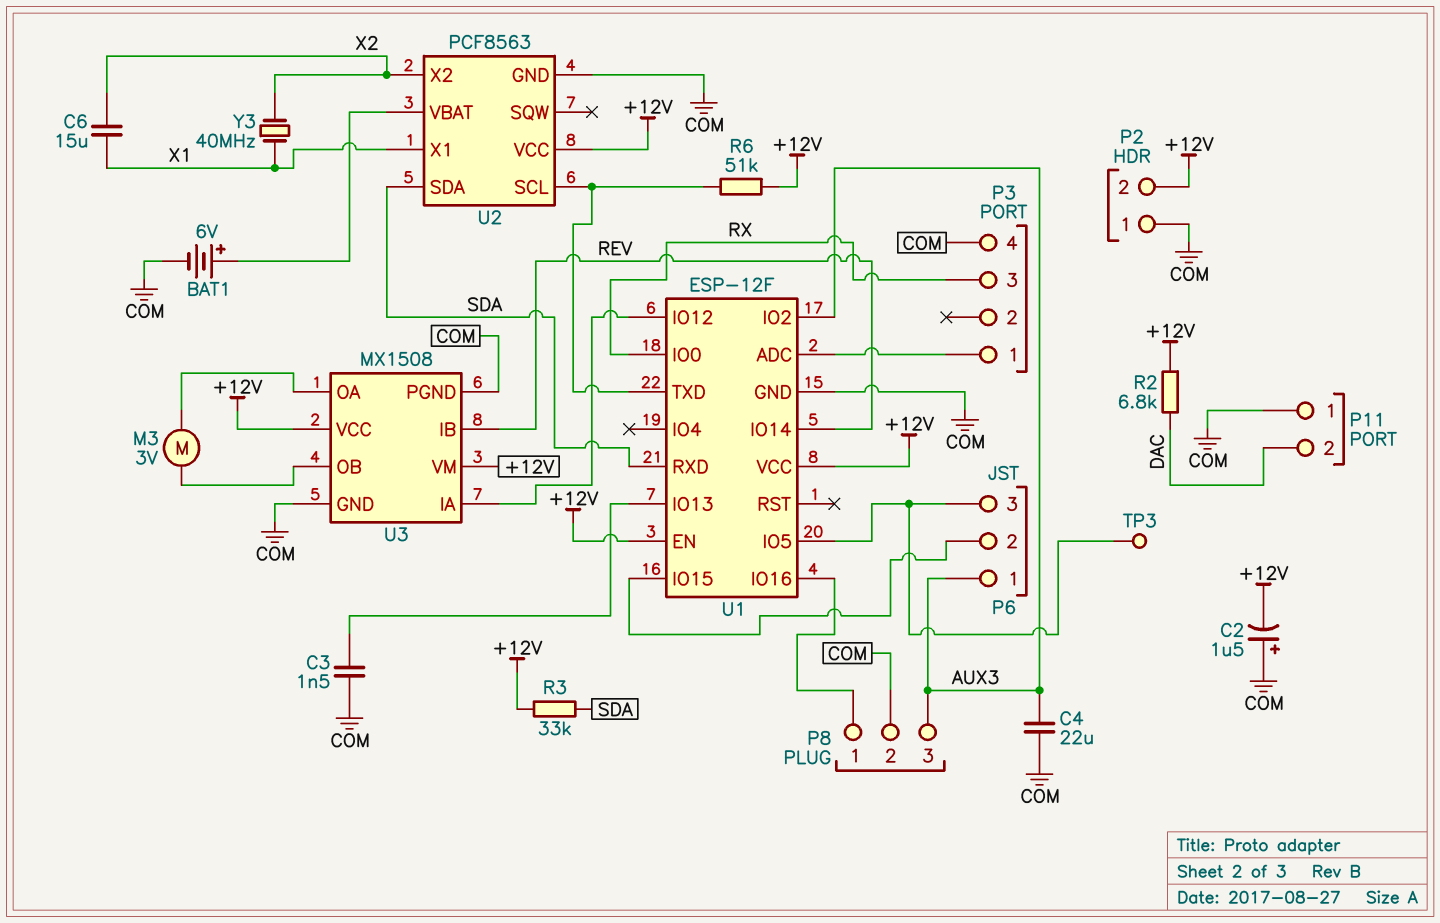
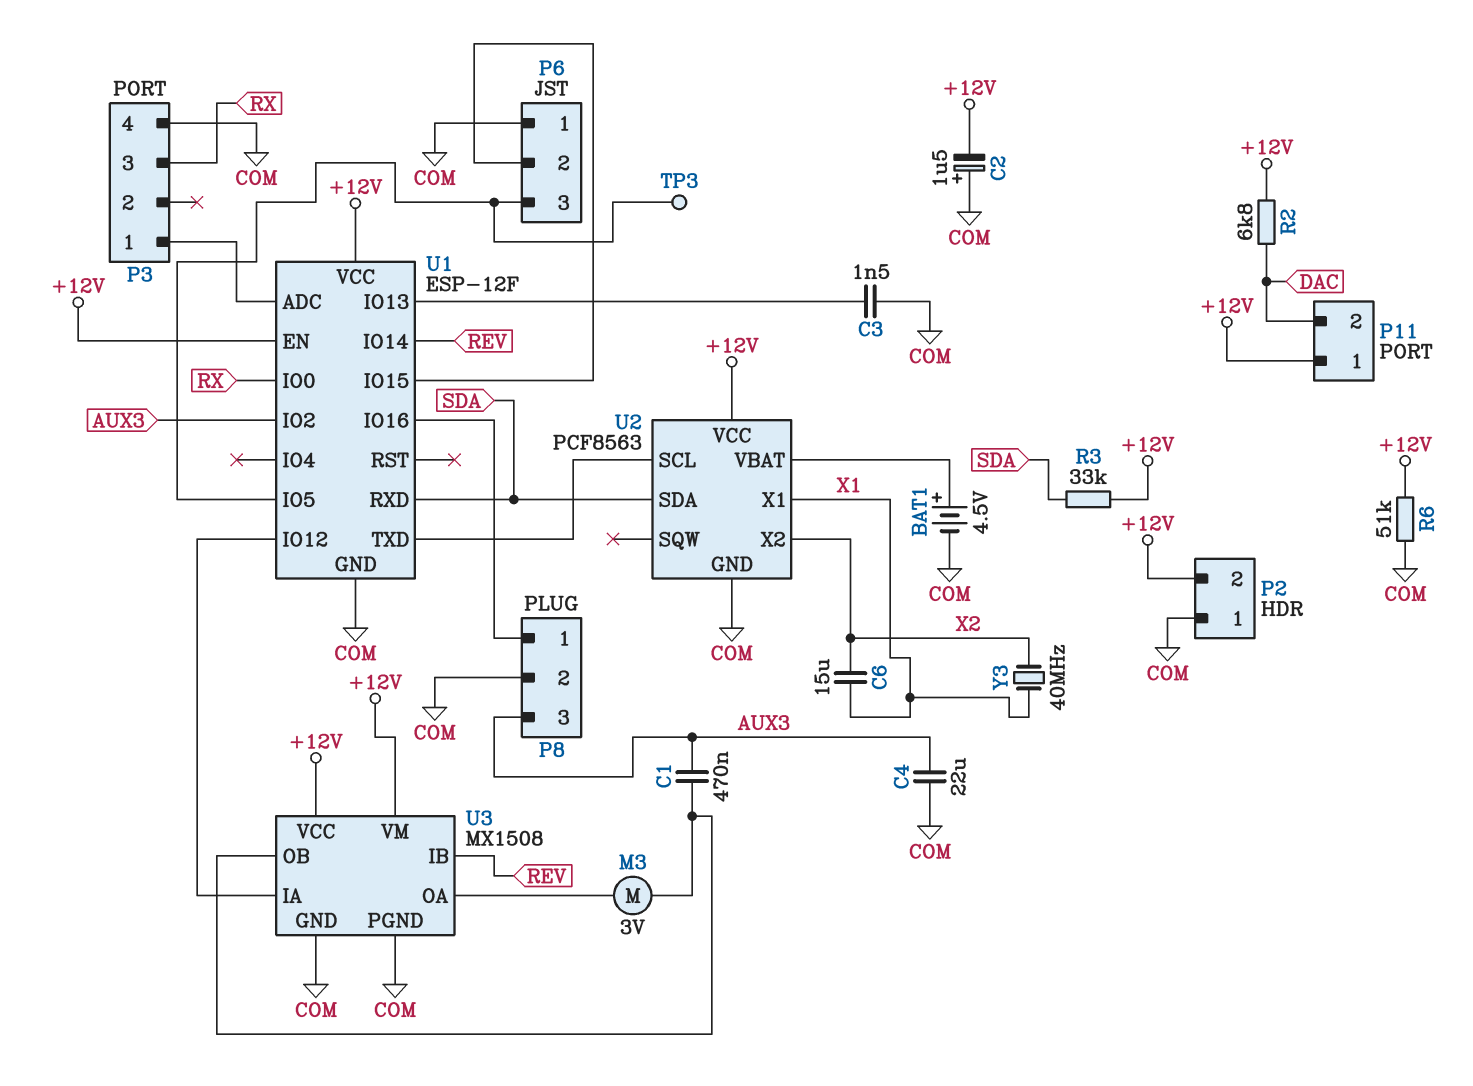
BAT1: 6V (plus U2/VBAT, minus COM) -> 4.5V (plus U2/VBAT, minus COM)
C1: none -> 470nF (AUX3, U3/OB)
P6 pin 1: AUX3 -> COM
P11 pin 1: COM -> +12V
R6: 51k (+12V, U1/TXD) -> 51k (+12V, COM)

